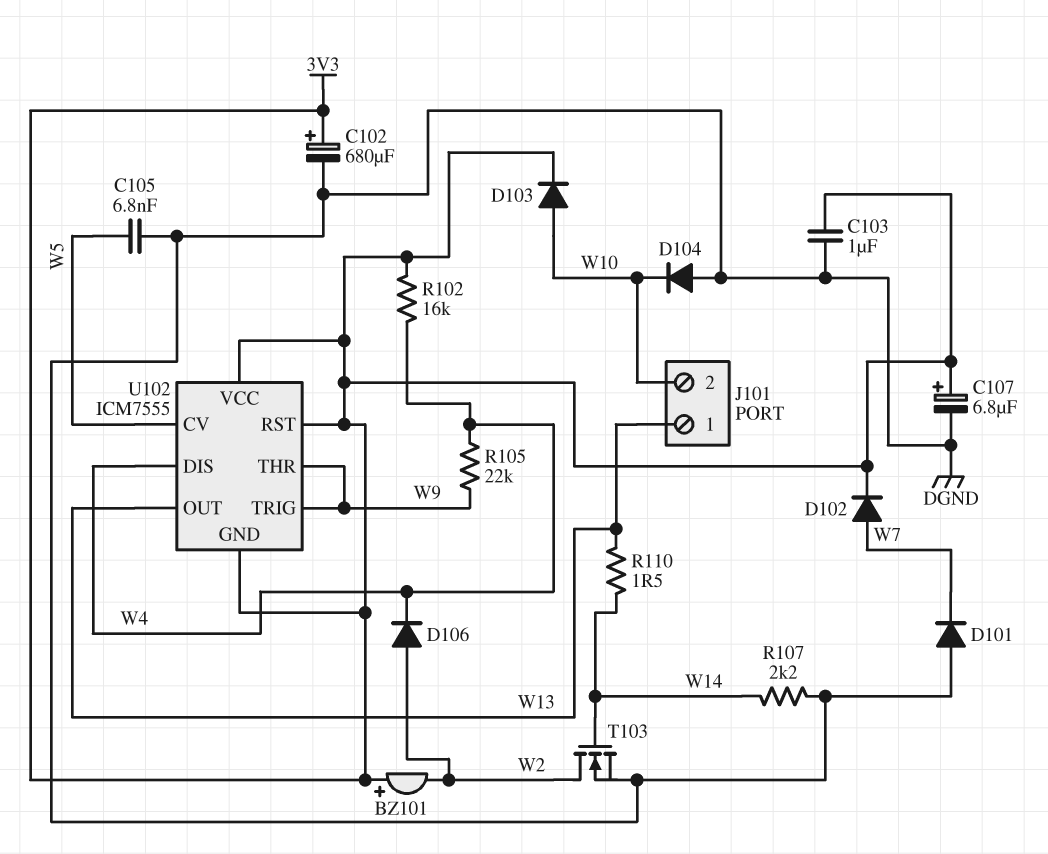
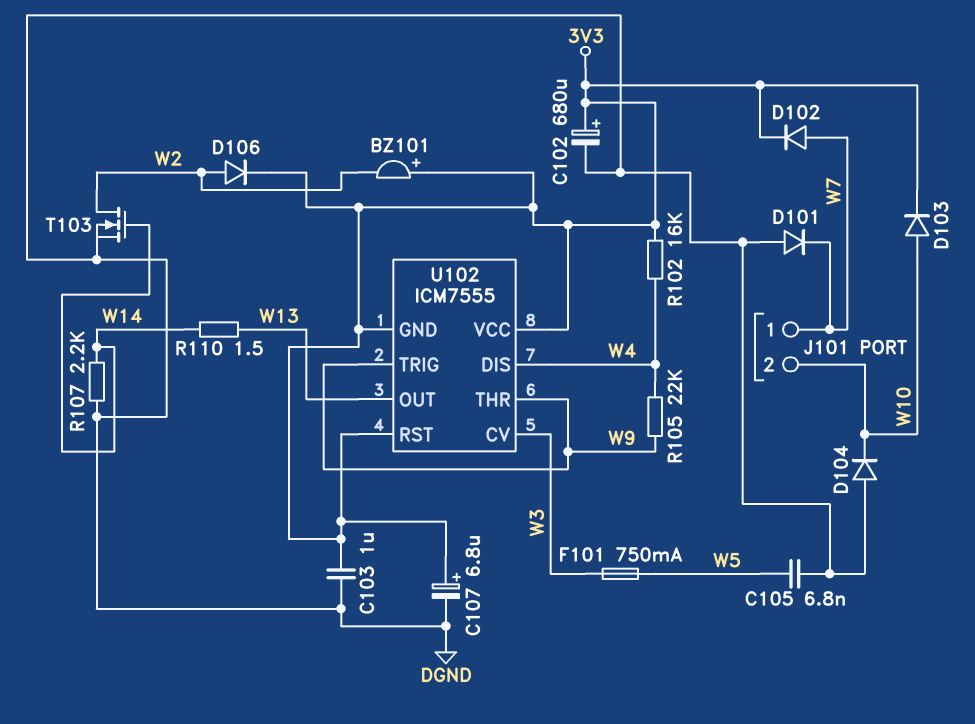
D106: diode (A W2, K W4) -> diode (A W2, K 3V3)
F101: none -> 750mA (W3, W5)
J101 pin 1: W13 -> W7
U102 pin CV: W5 -> W3

